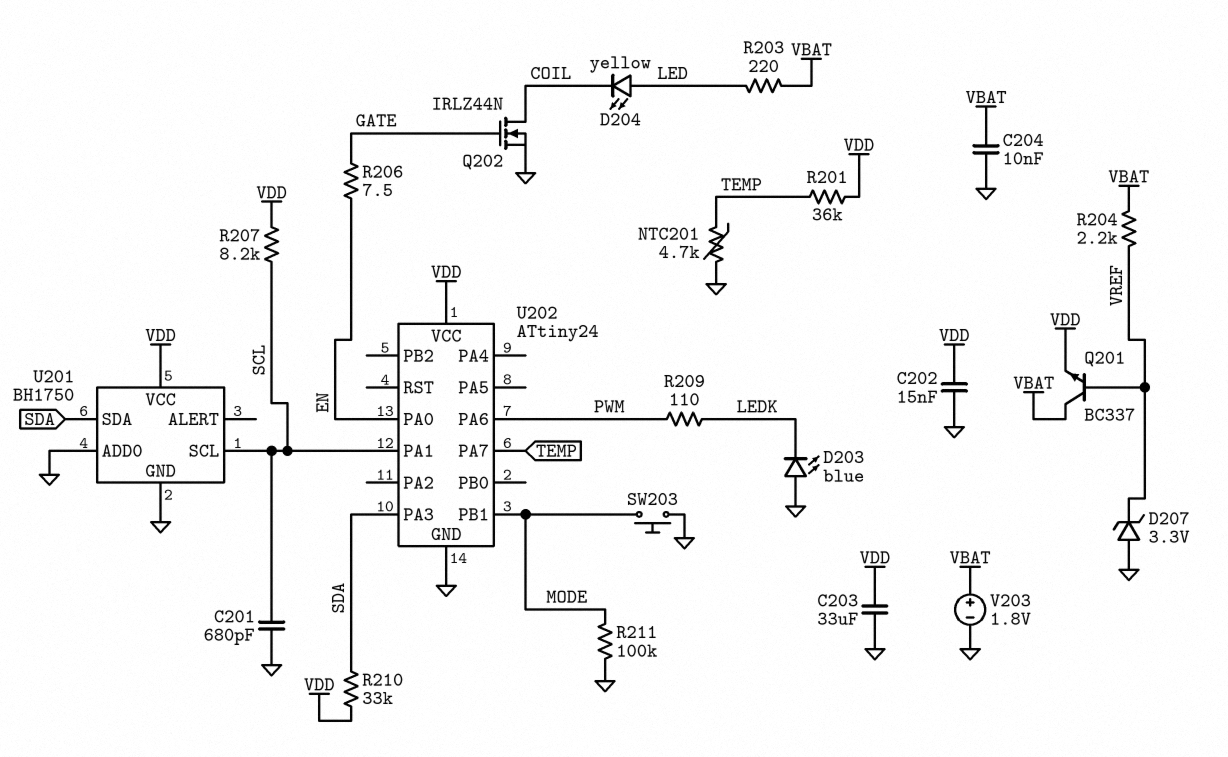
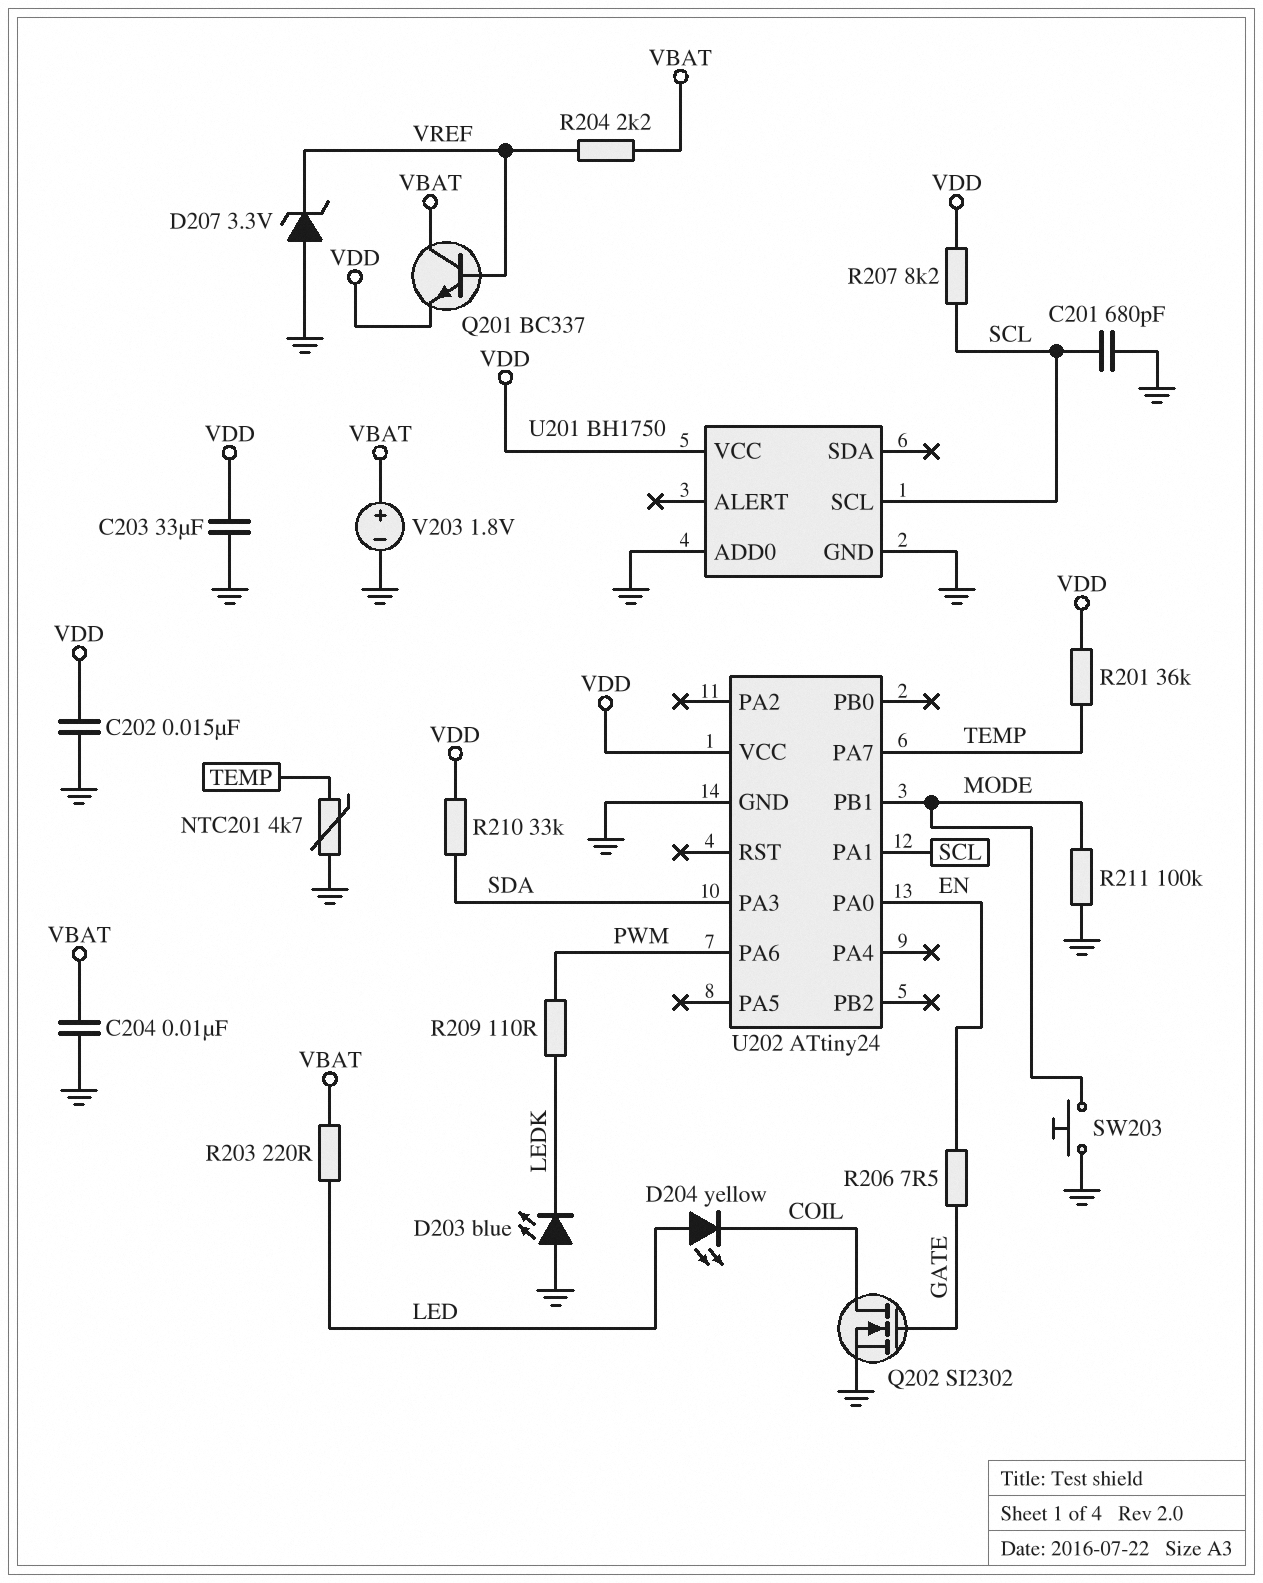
Q202: NMOS IRLZ44N (G GATE, D COIL, S GND) -> NMOS SI2302 (G GATE, D COIL, S GND)
U201 pin SDA: SDA -> none

